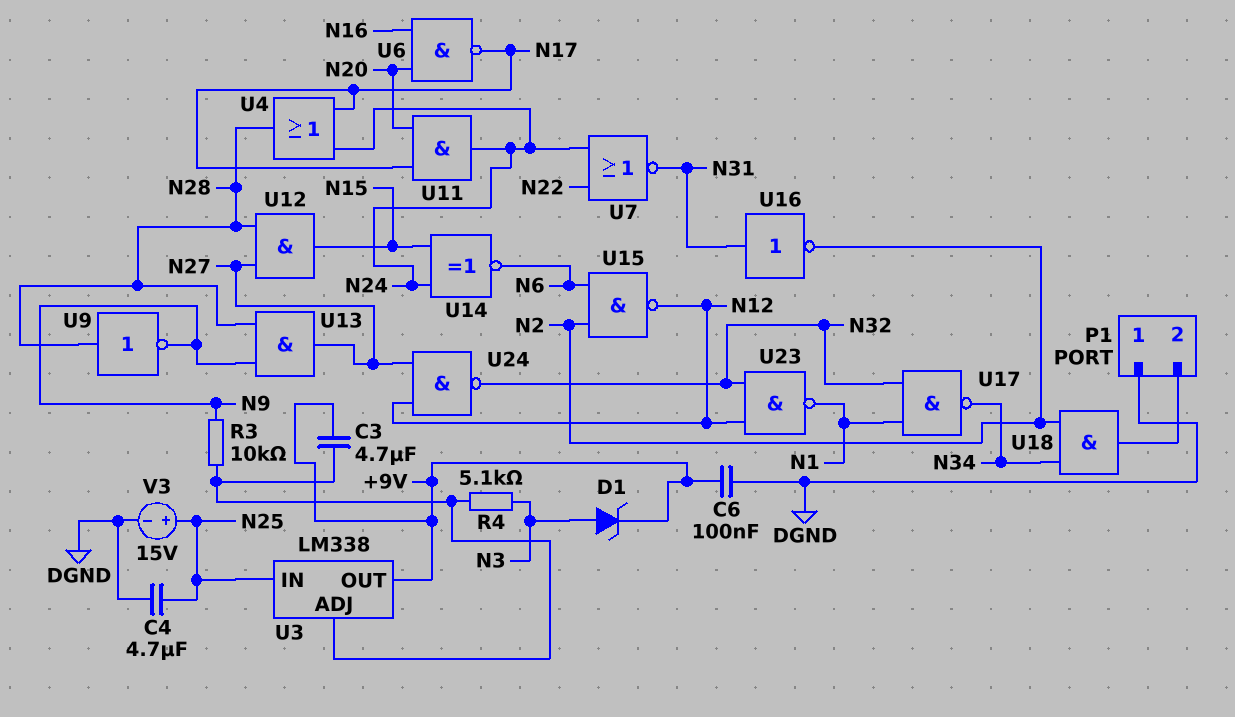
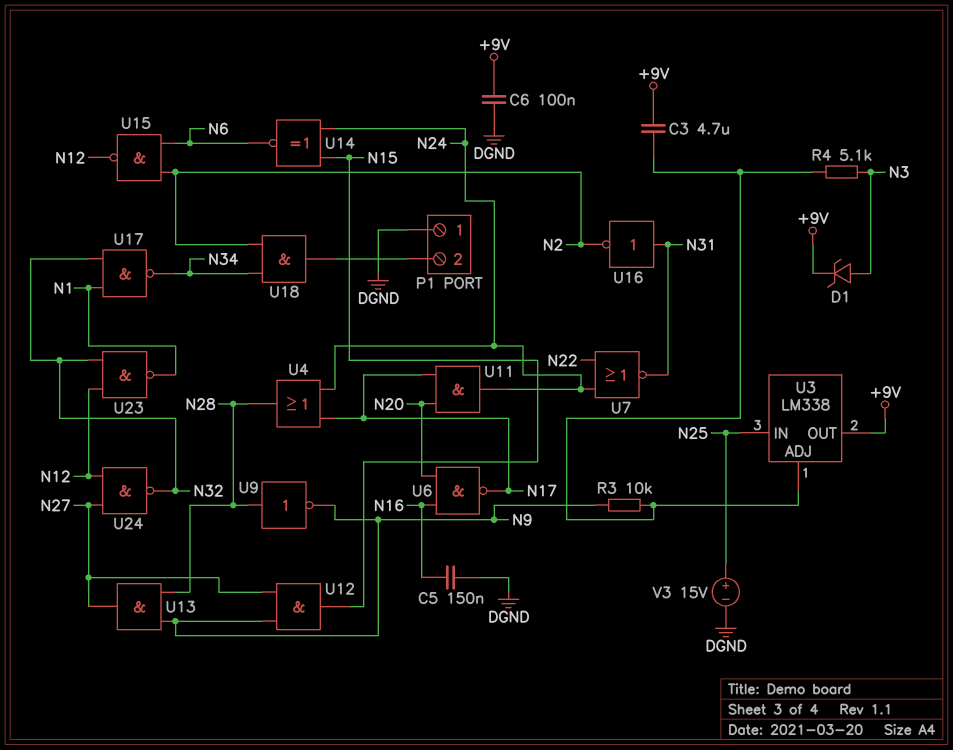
C4: 4.7uF (DGND, N25) -> none
C5: none -> 150nF (DGND, N16)
U12: AND (in N27, in N28, out N15) -> AND (in N9, in N27, out N15)

